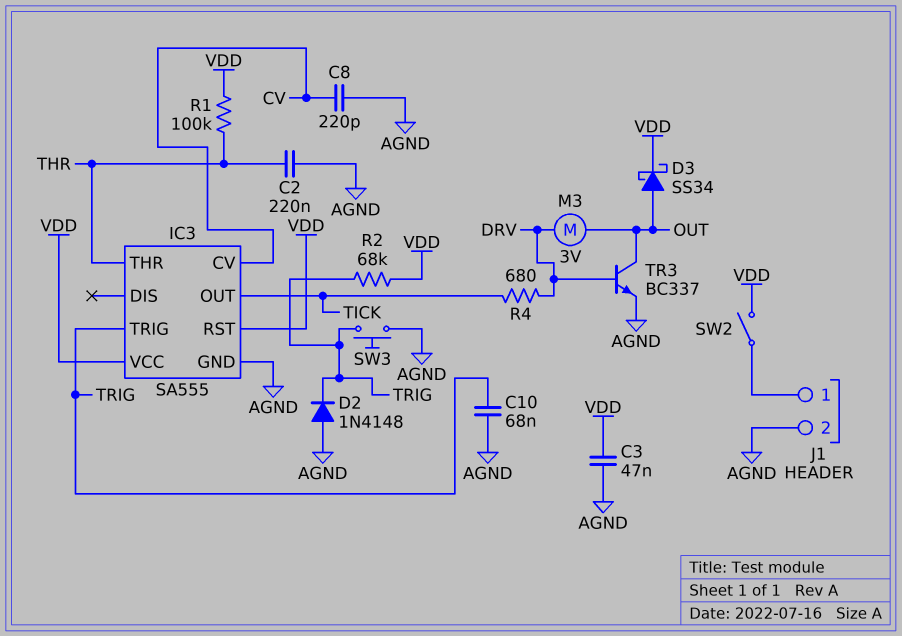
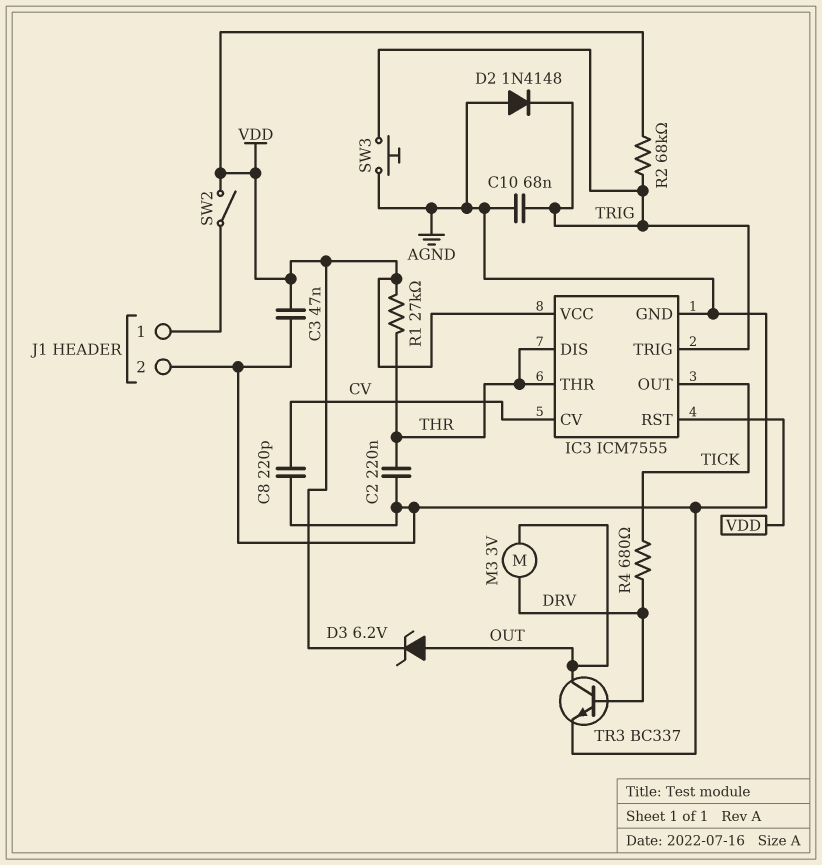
D3: schottky SS34 (A OUT, K VDD) -> zener 6.2V (A OUT, K VDD)
IC3: SA555 -> ICM7555
IC3 pin DIS: none -> THR
R1: 100k (THR, VDD) -> 27k (THR, VDD)

